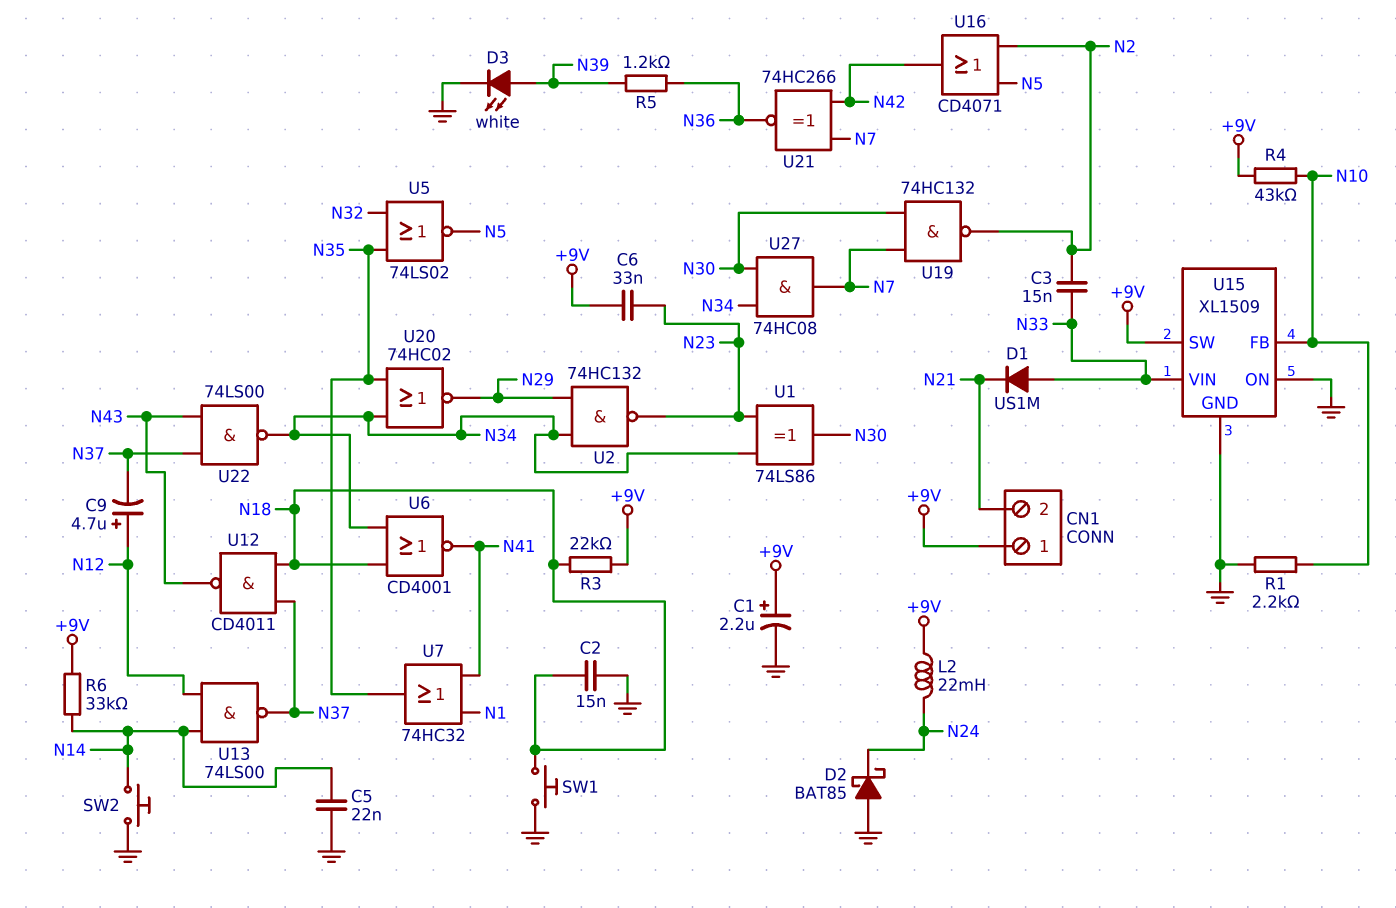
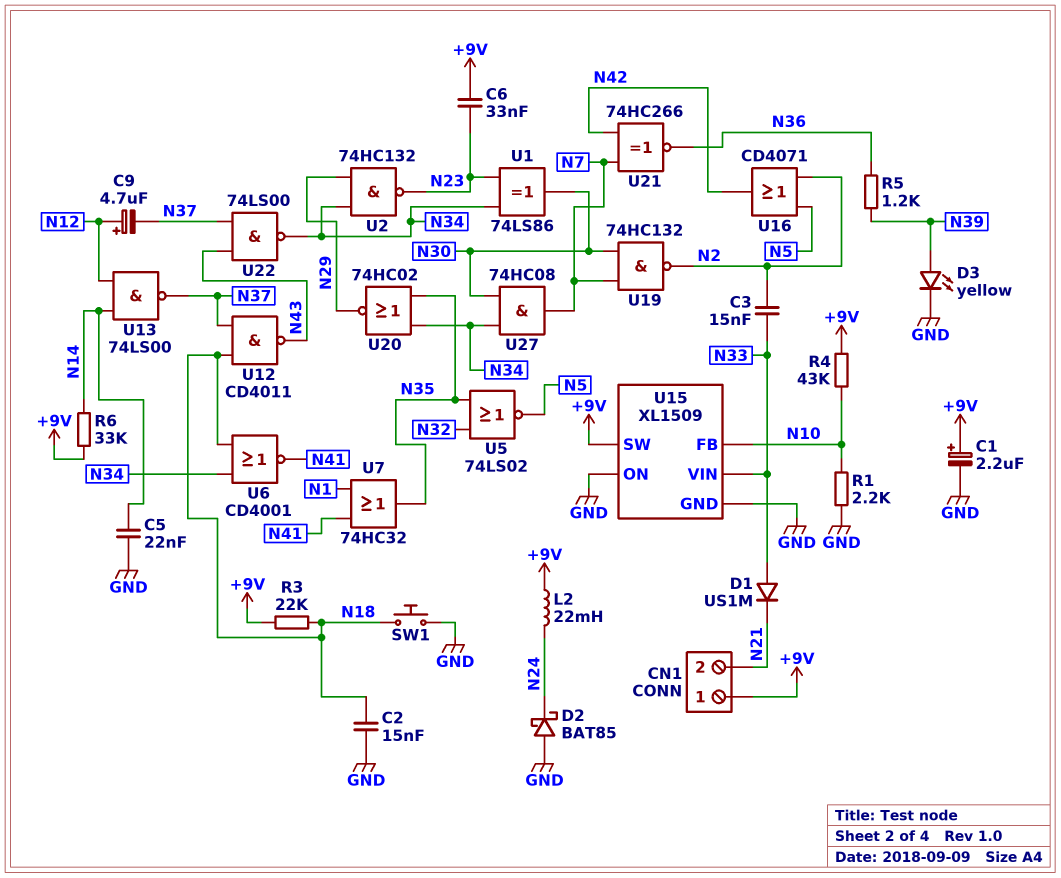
D3: LED white (A N39, K GND) -> LED yellow (A N39, K GND)
SW2: button (GND, N14) -> none

